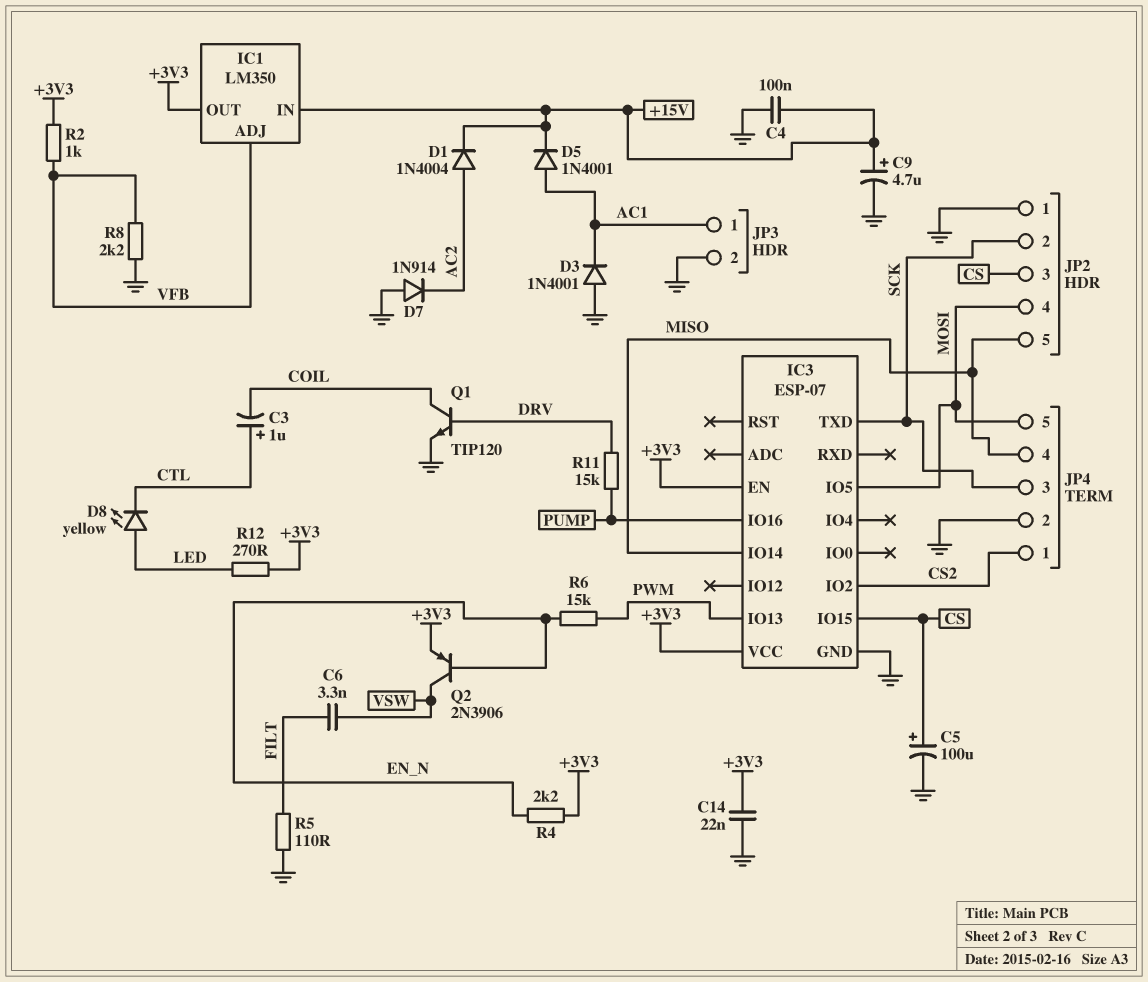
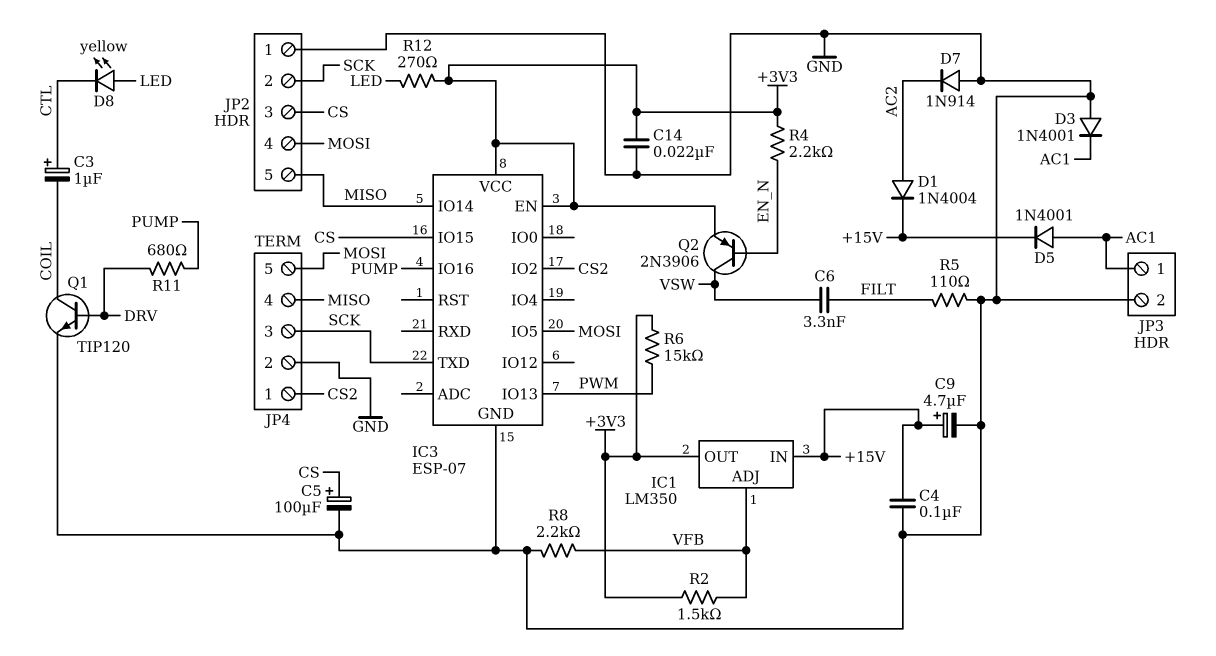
R2: 1k (+3V3, VFB) -> 1.5k (+3V3, VFB)
R6: 15k (EN_N, PWM) -> 15k (+3V3, PWM)
R11: 15k (DRV, PUMP) -> 680 (DRV, PUMP)

